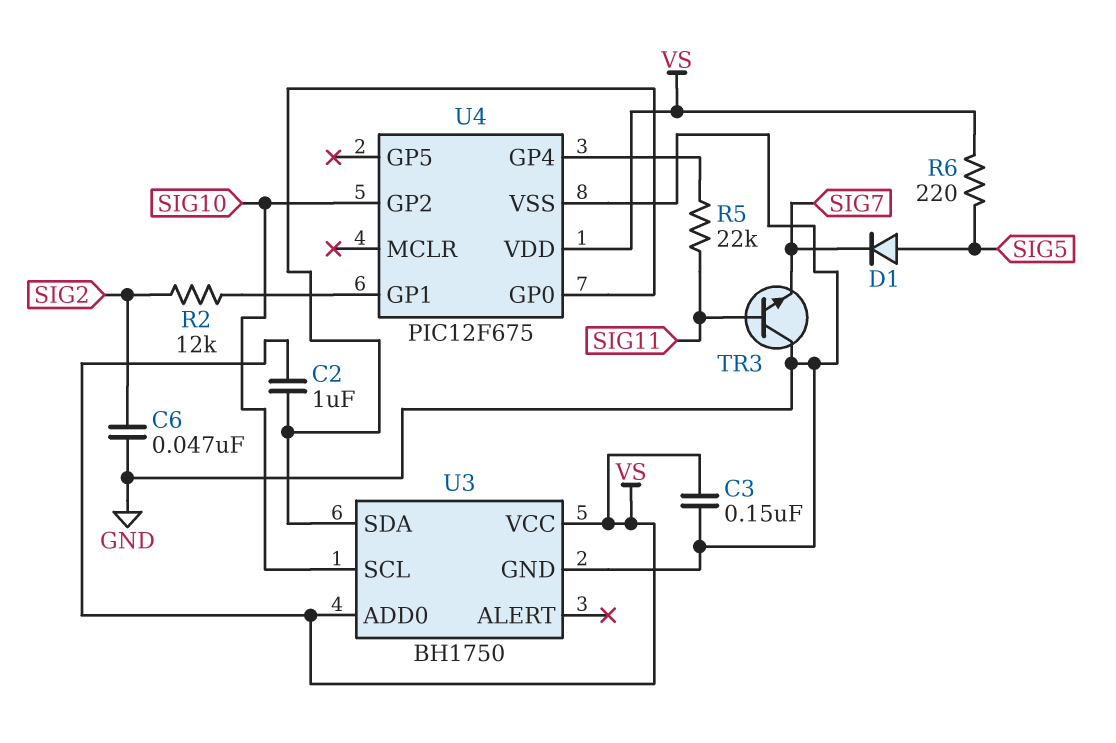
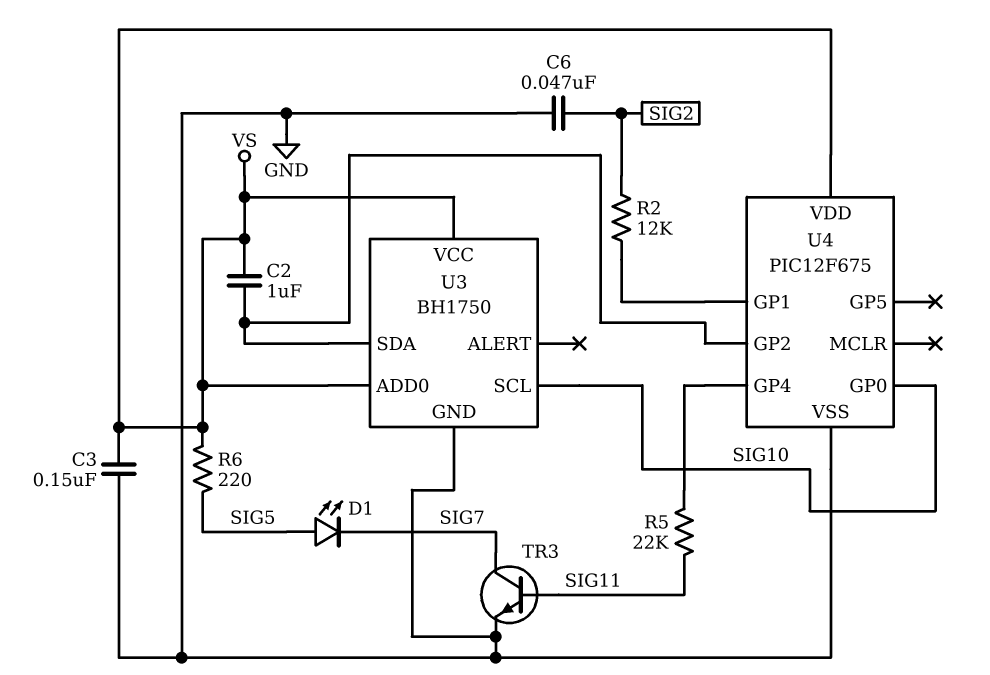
D1: diode (A SIG5, K SIG7) -> LED (A SIG5, K SIG7)
TR3: NPN (B SIG11, C GND, E SIG7) -> NPN (B SIG11, C SIG7, E GND)
U4 pin GP0: U3/SDA -> SIG10
U4 pin GP2: SIG10 -> U3/SDA

